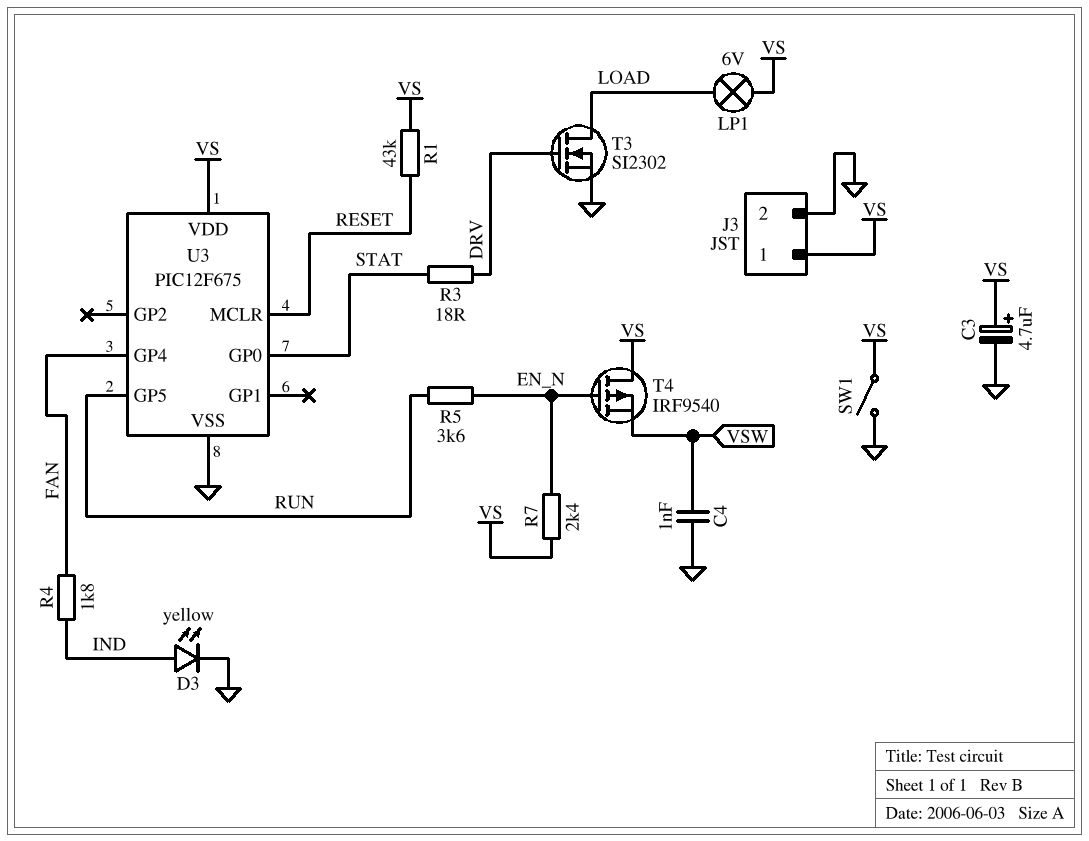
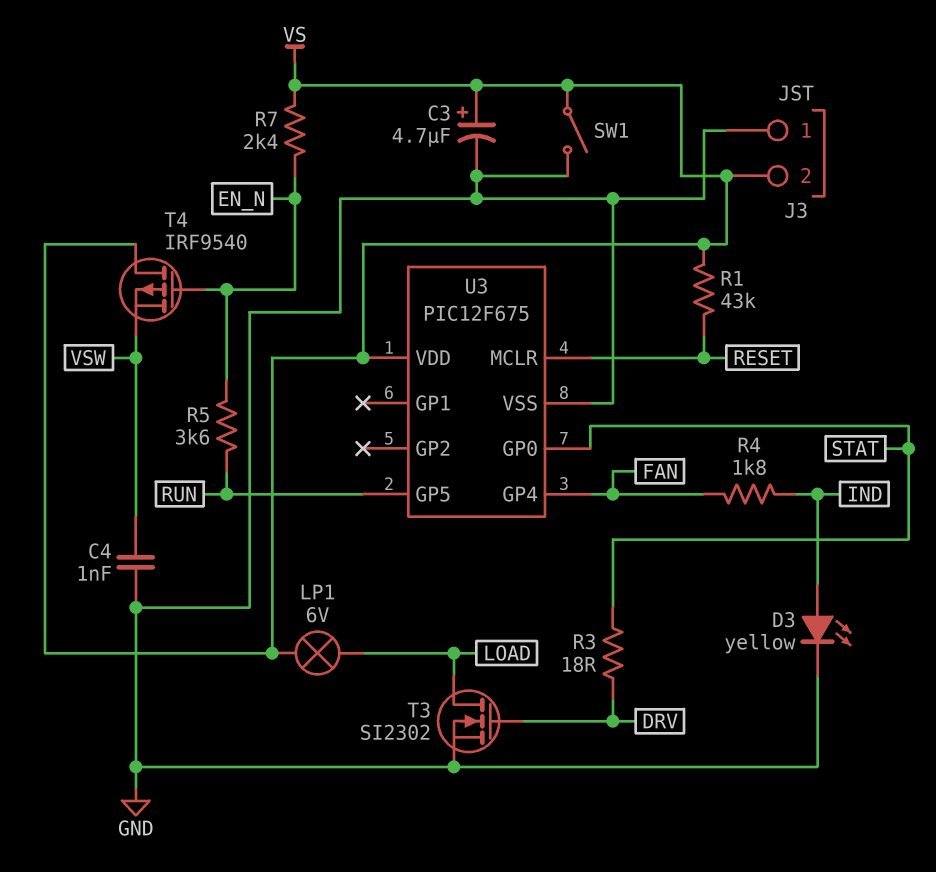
J3 pin 1: VS -> GND
J3 pin 2: GND -> VS

